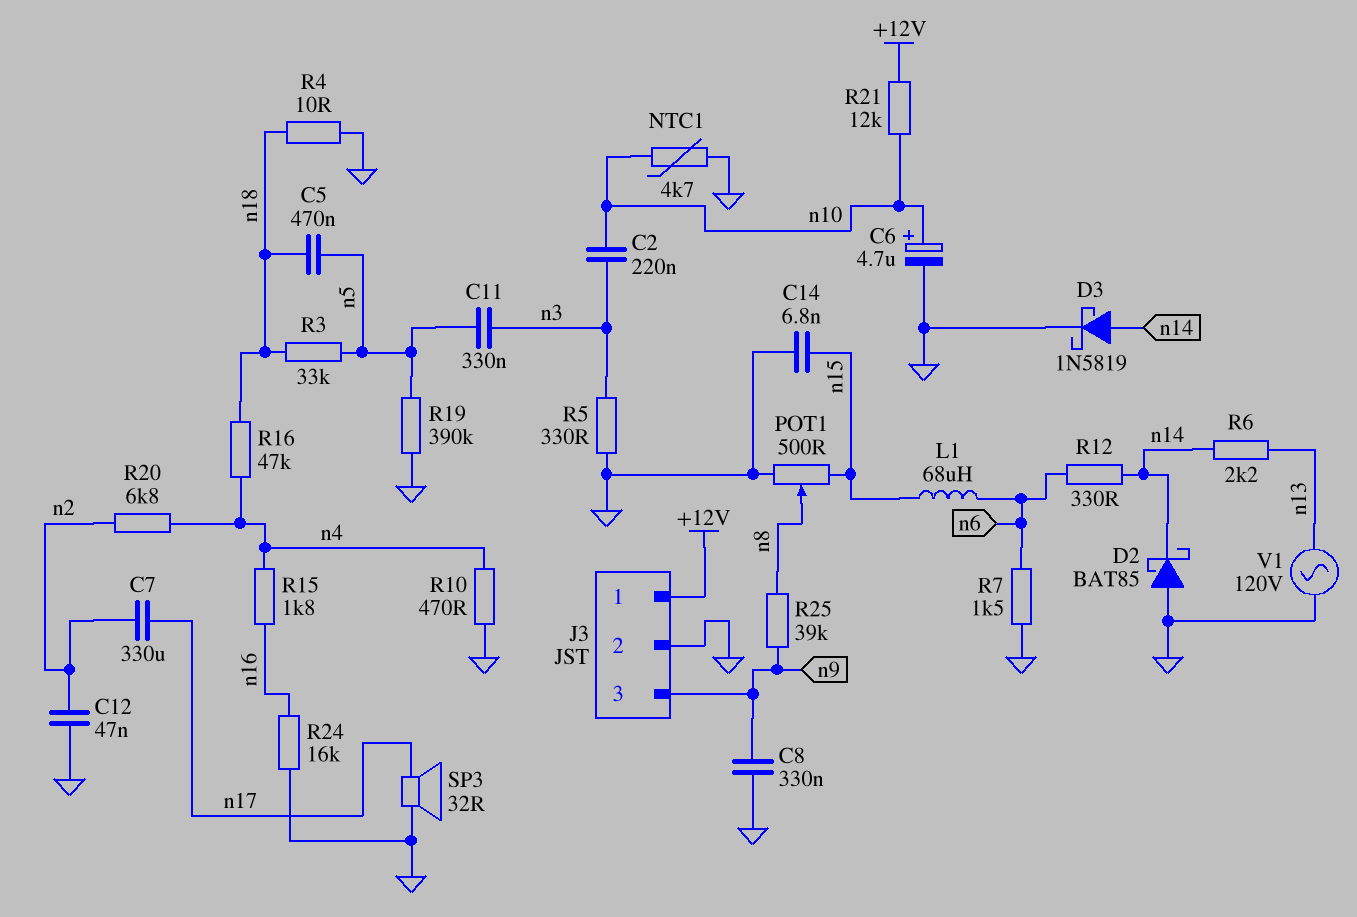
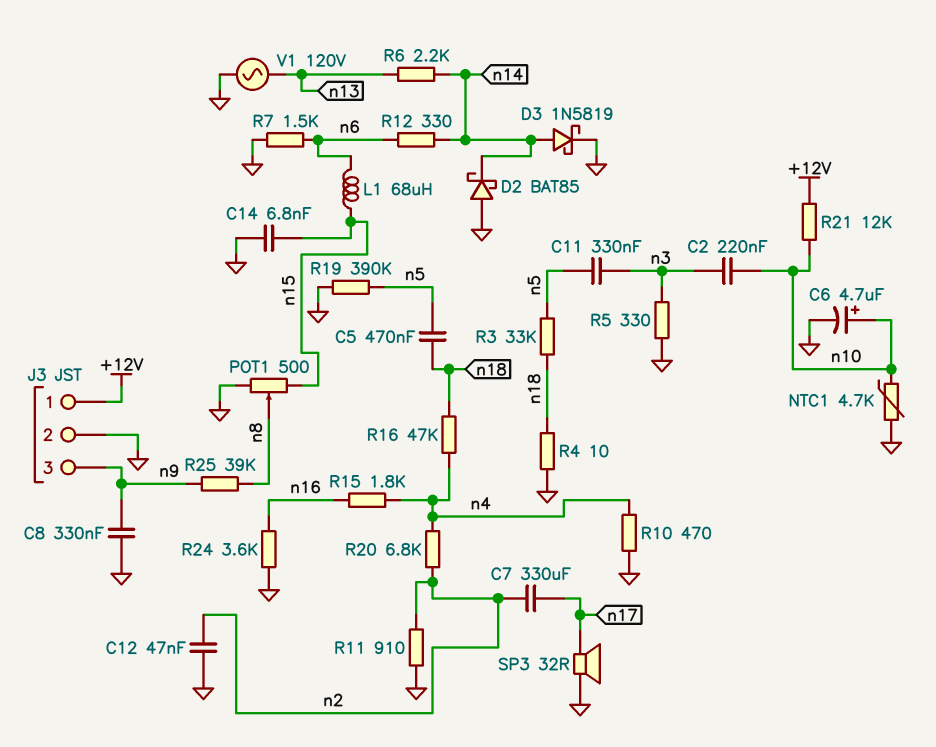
R11: none -> 910 (GND, n2)
R24: 16k (GND, n16) -> 3.6k (GND, n16)

